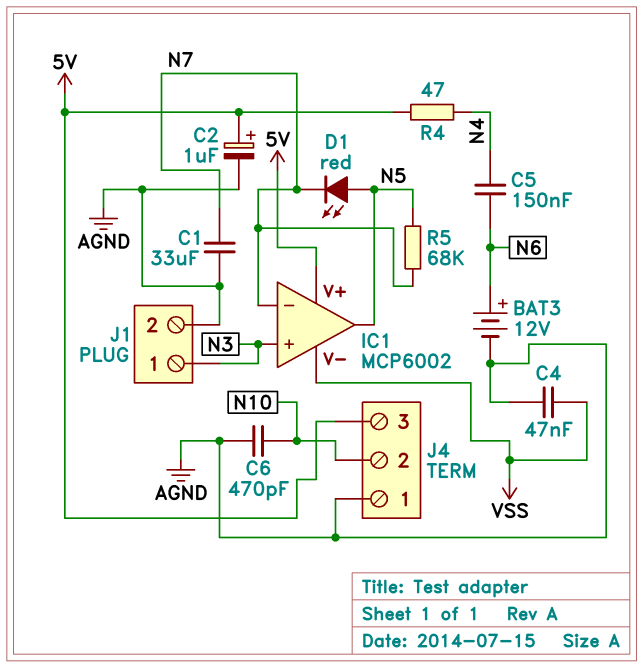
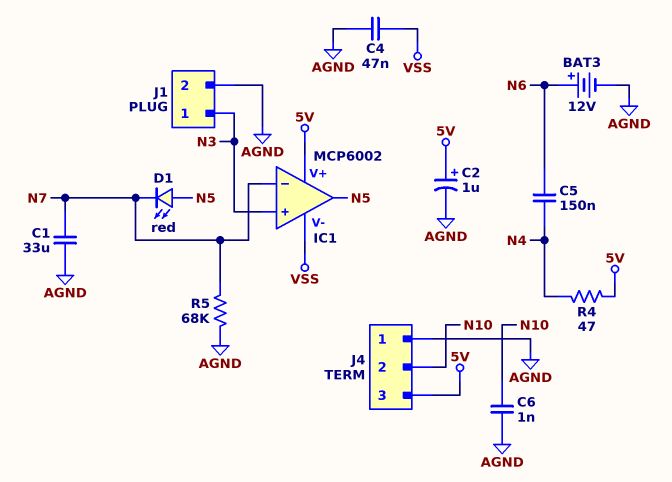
C6: 470pF (AGND, N10) -> 1nF (AGND, N10)
R5: 68k (N5, N7) -> 68k (AGND, N7)

